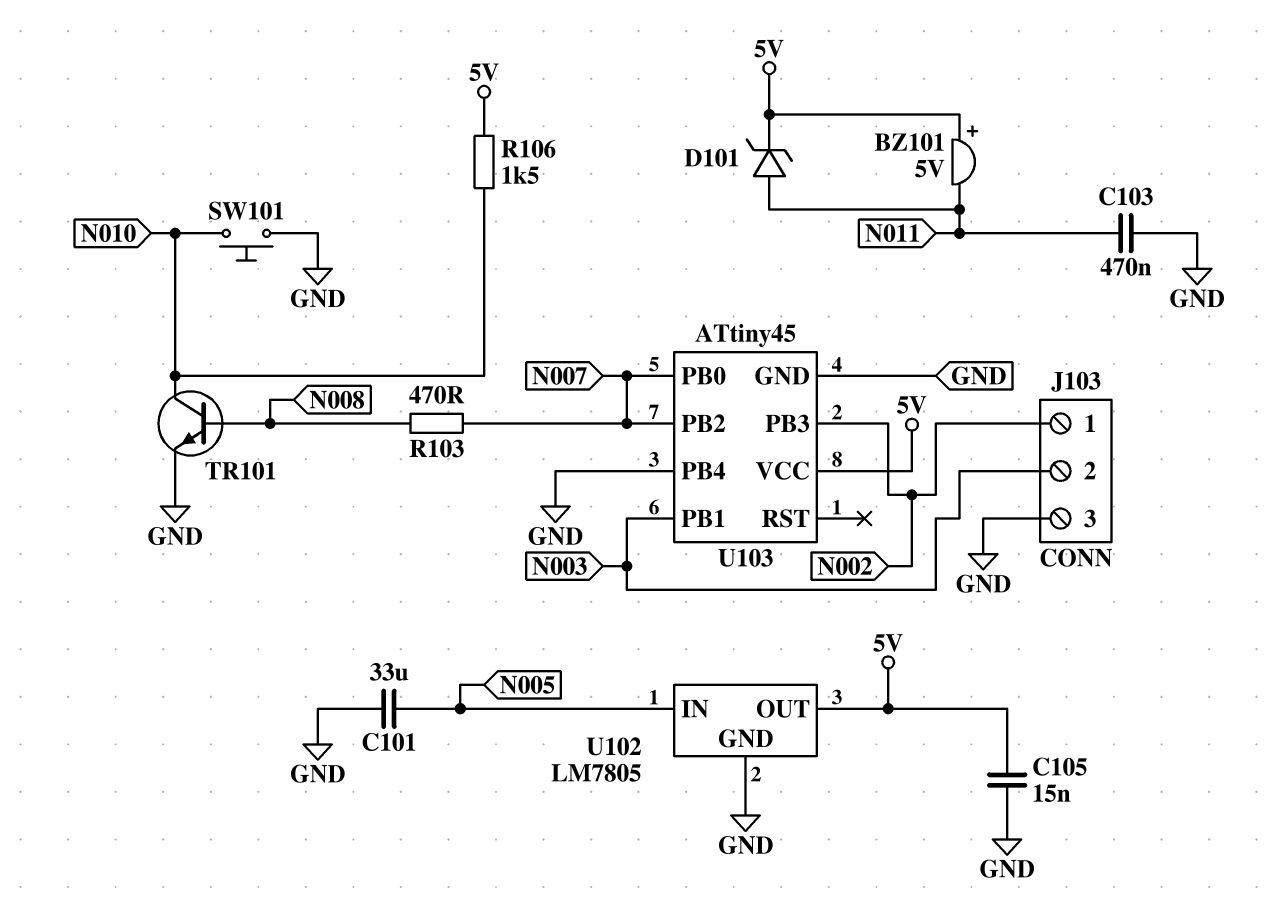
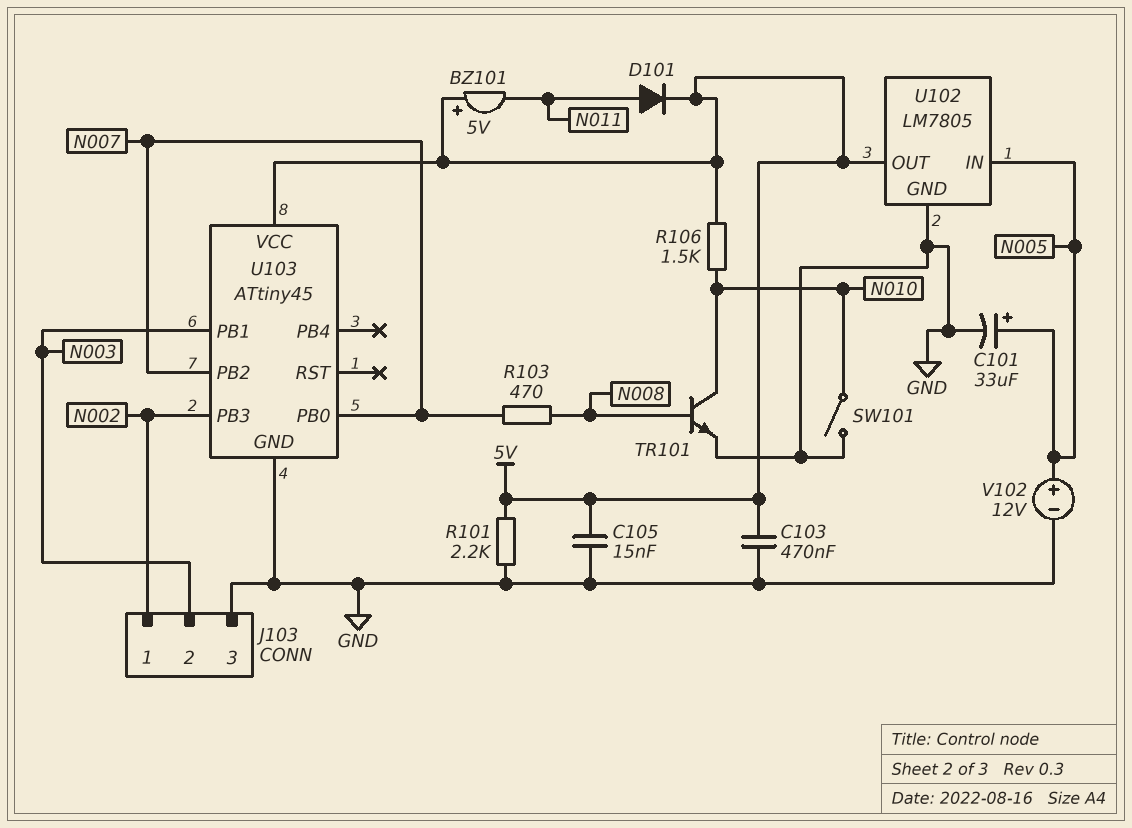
C101: 33uF (GND, N005) -> 33uF (plus N005, minus GND)
C103: 470nF (GND, N011) -> 470nF (5V, GND)
D101: zener (A N011, K 5V) -> diode (A N011, K 5V)
R101: none -> 2.2k (5V, GND)
SW101: button (GND, N010) -> switch (GND, N010)
U103 pin PB4: GND -> none
V102: none -> 12V (plus N005, minus GND)

